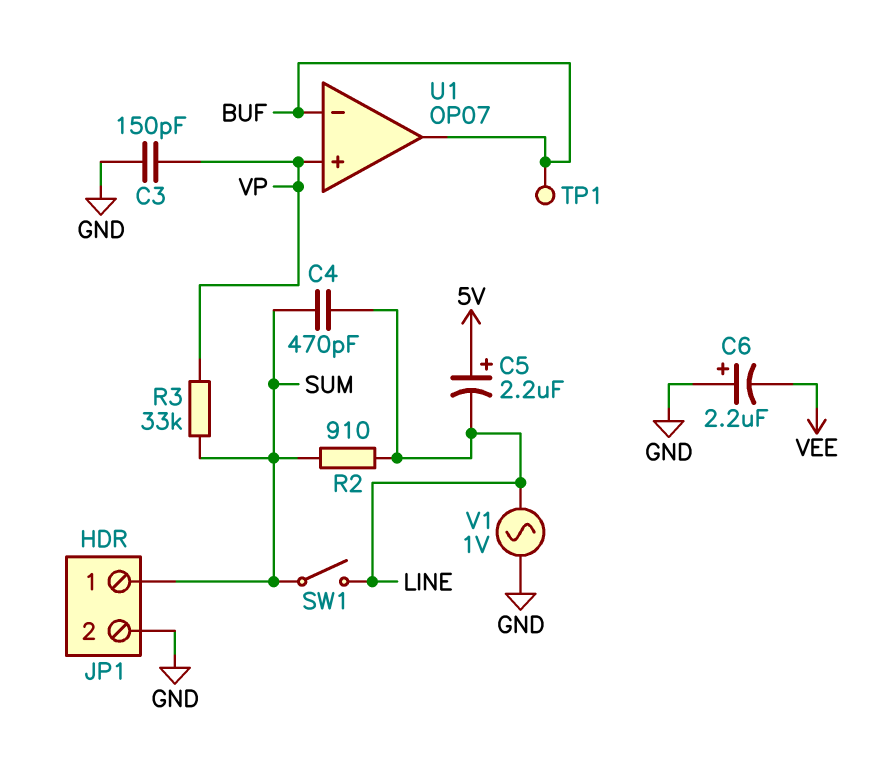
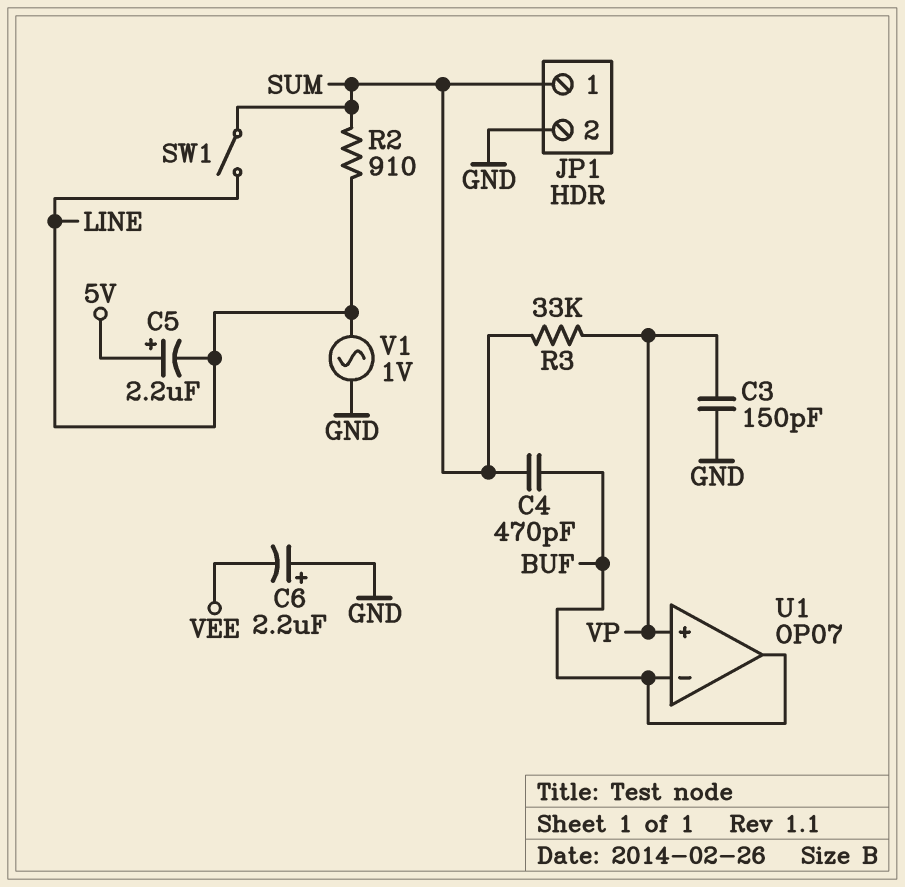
C4: 470pF (LINE, SUM) -> 470pF (BUF, SUM)
TP1: test point (BUF) -> none

